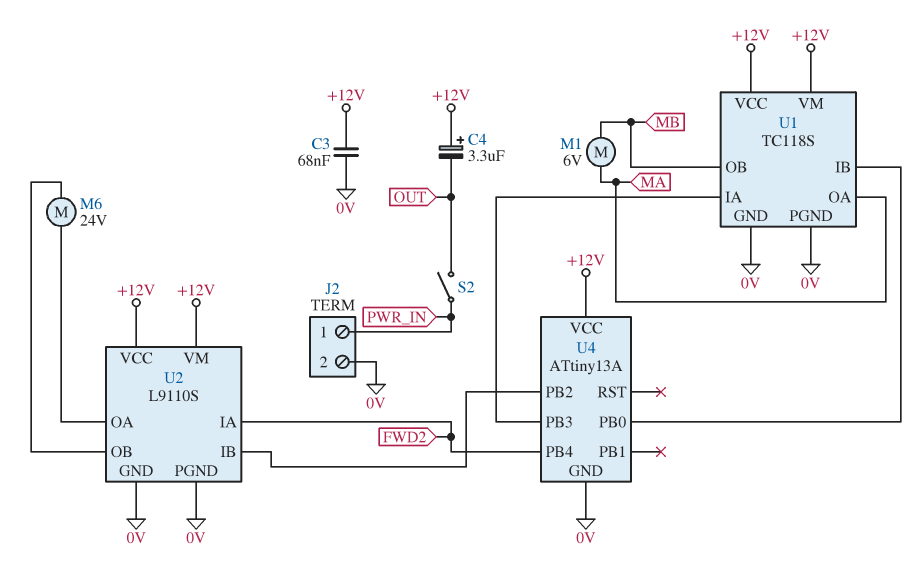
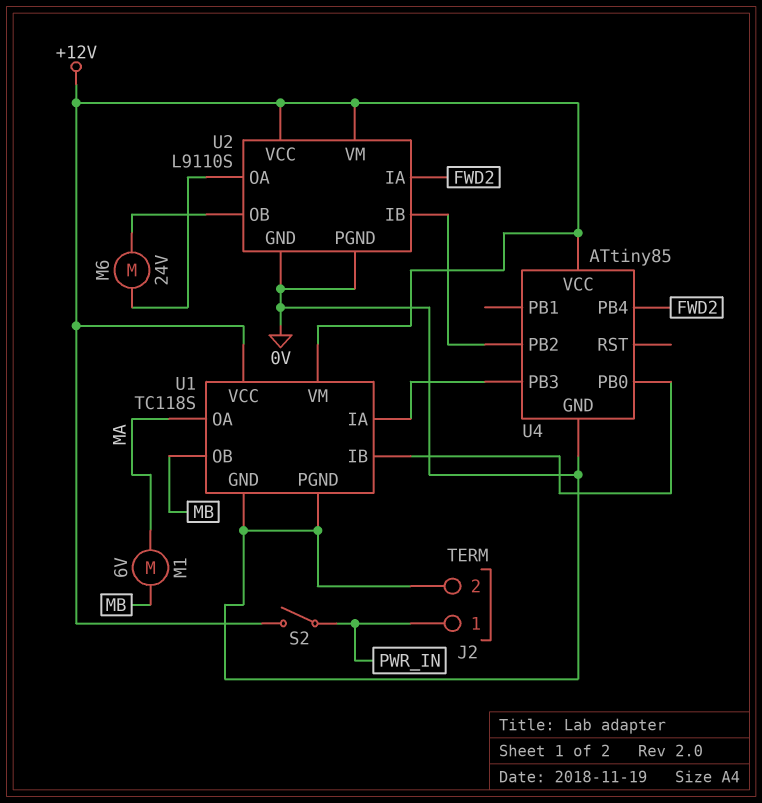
C3: 68nF (+12V, 0V) -> none
C4: 3.3uF (plus +12V, minus OUT) -> none
S2: switch (OUT, PWR_IN) -> switch (+12V, PWR_IN)
U4: ATtiny13A -> ATtiny85

